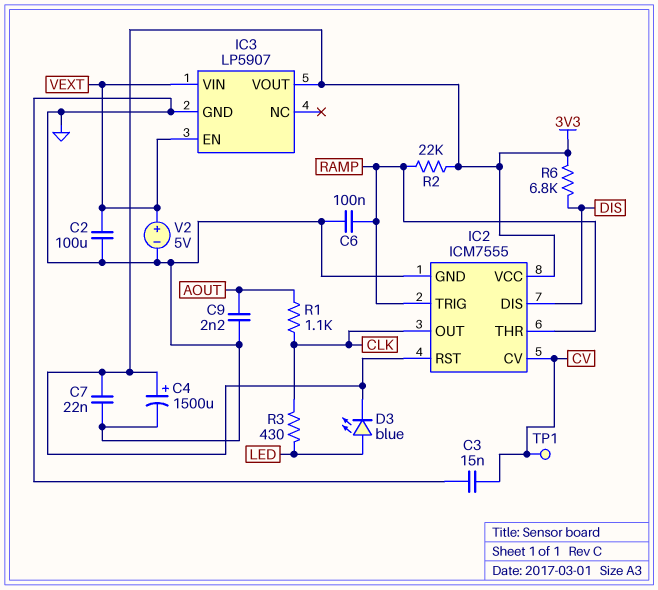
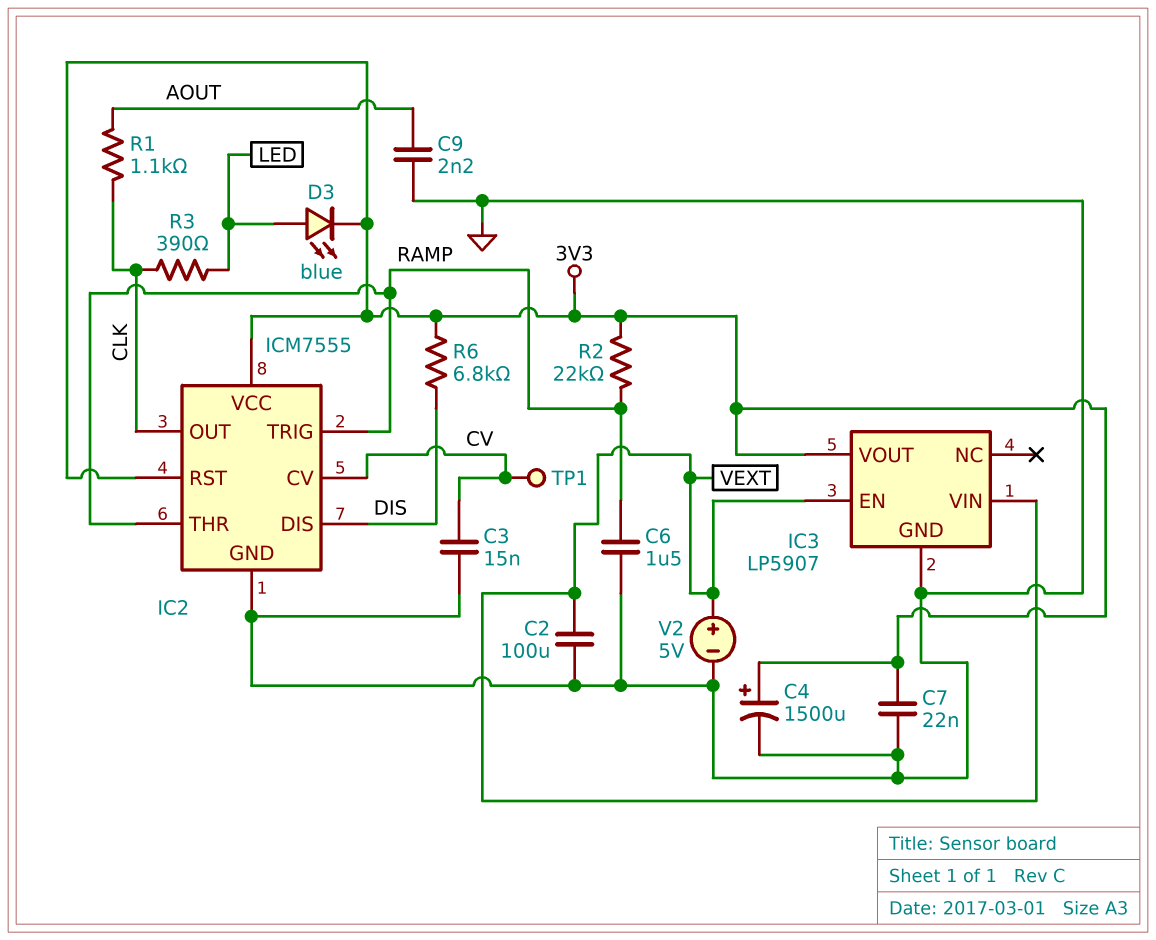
C6: 100nF (GND, RAMP) -> 1.5uF (GND, RAMP)
R3: 430 (CLK, LED) -> 390 (CLK, LED)

